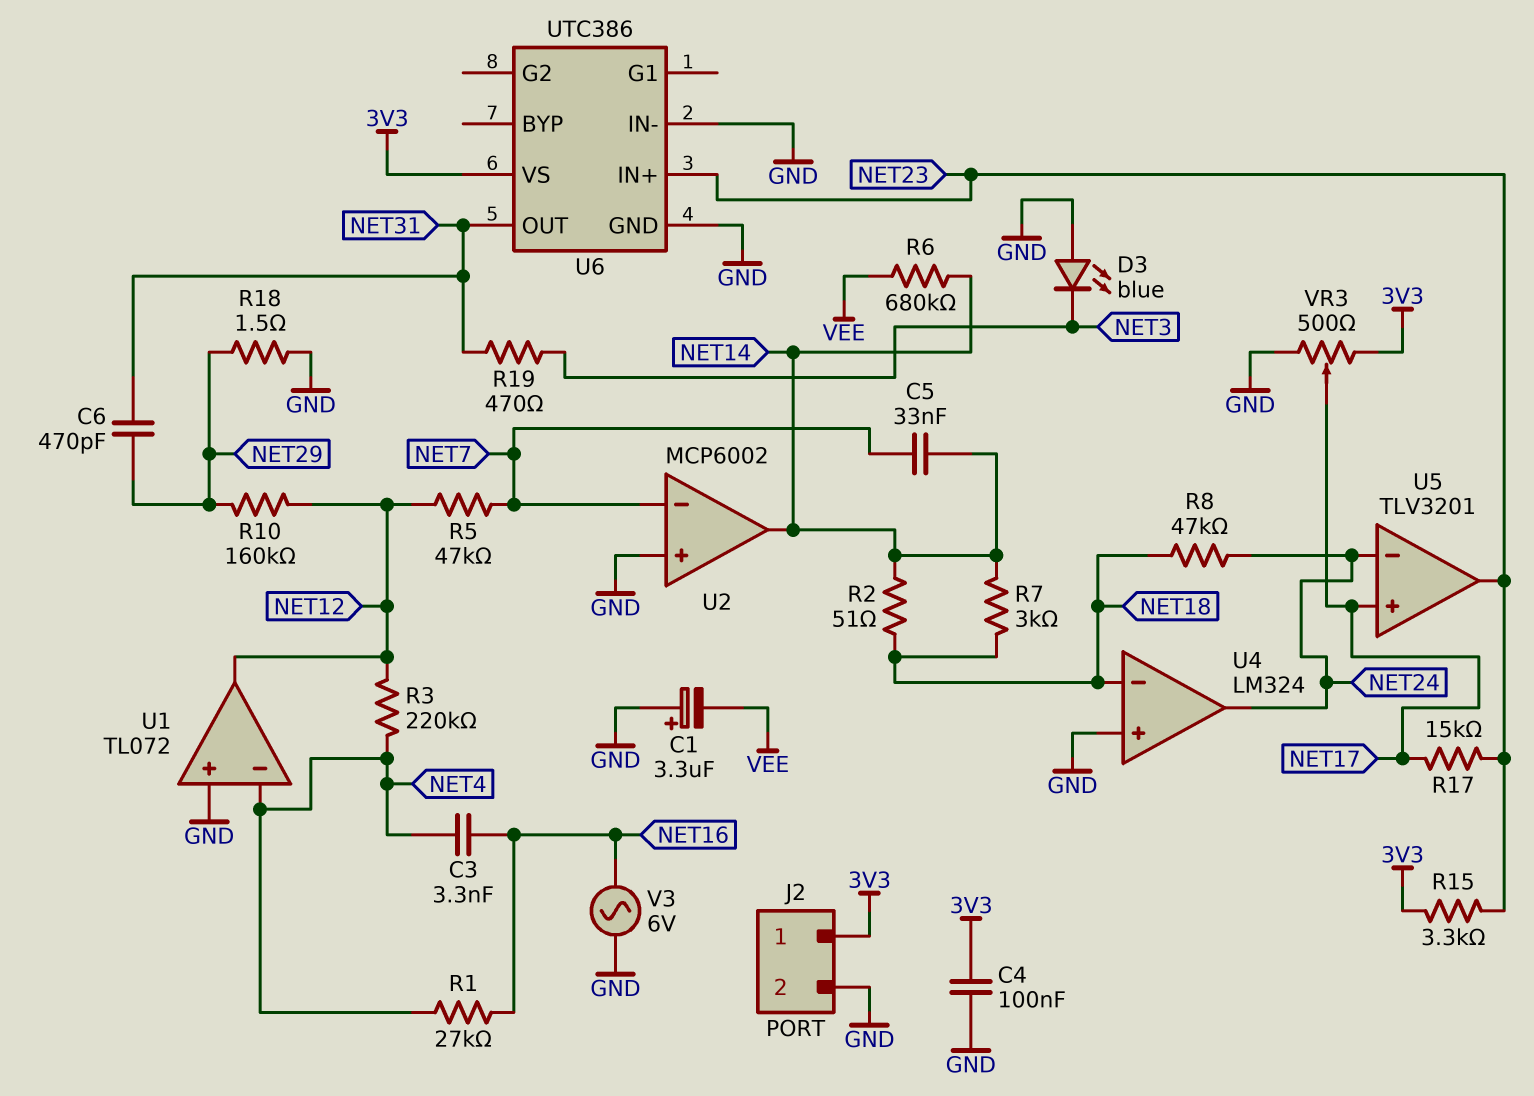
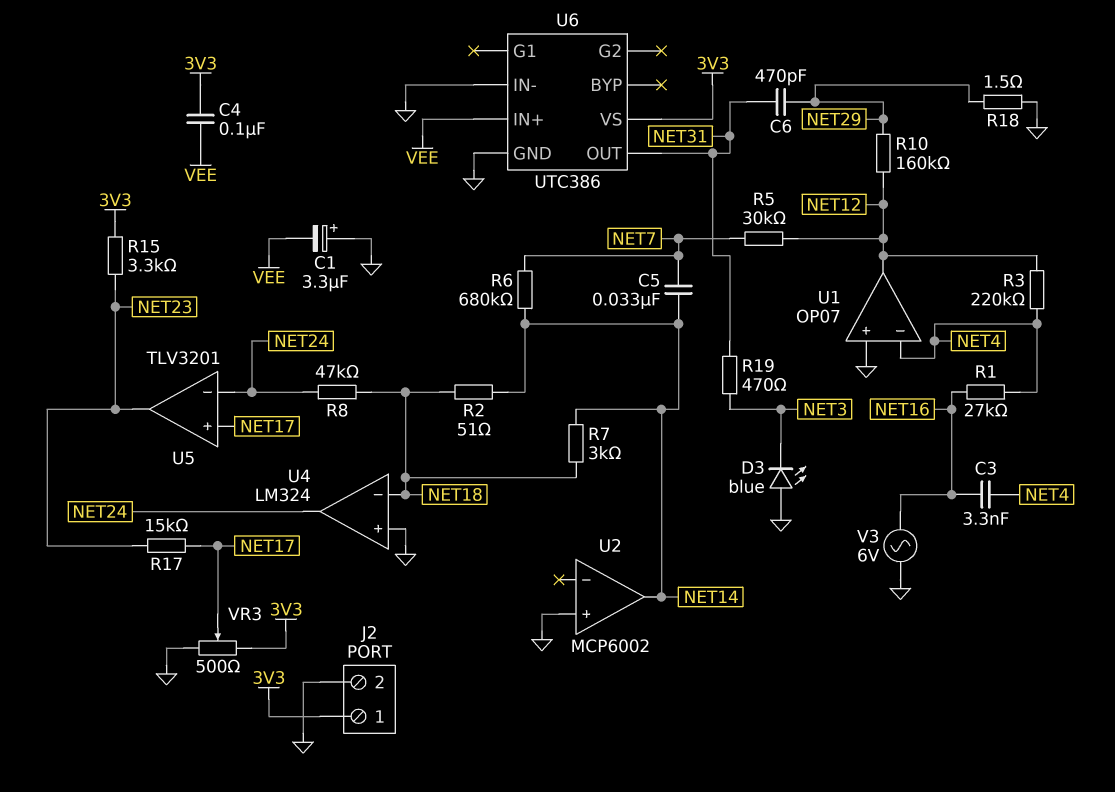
C4: 100nF (3V3, GND) -> 100nF (3V3, VEE)
R5: 47k (NET7, NET12) -> 30k (NET7, NET12)
R6: 680k (NET14, VEE) -> 680k (NET7, NET14)
U1: TL072 -> OP07
U2 pin in-: NET7 -> none
U6 pin IN+: NET23 -> VEE

